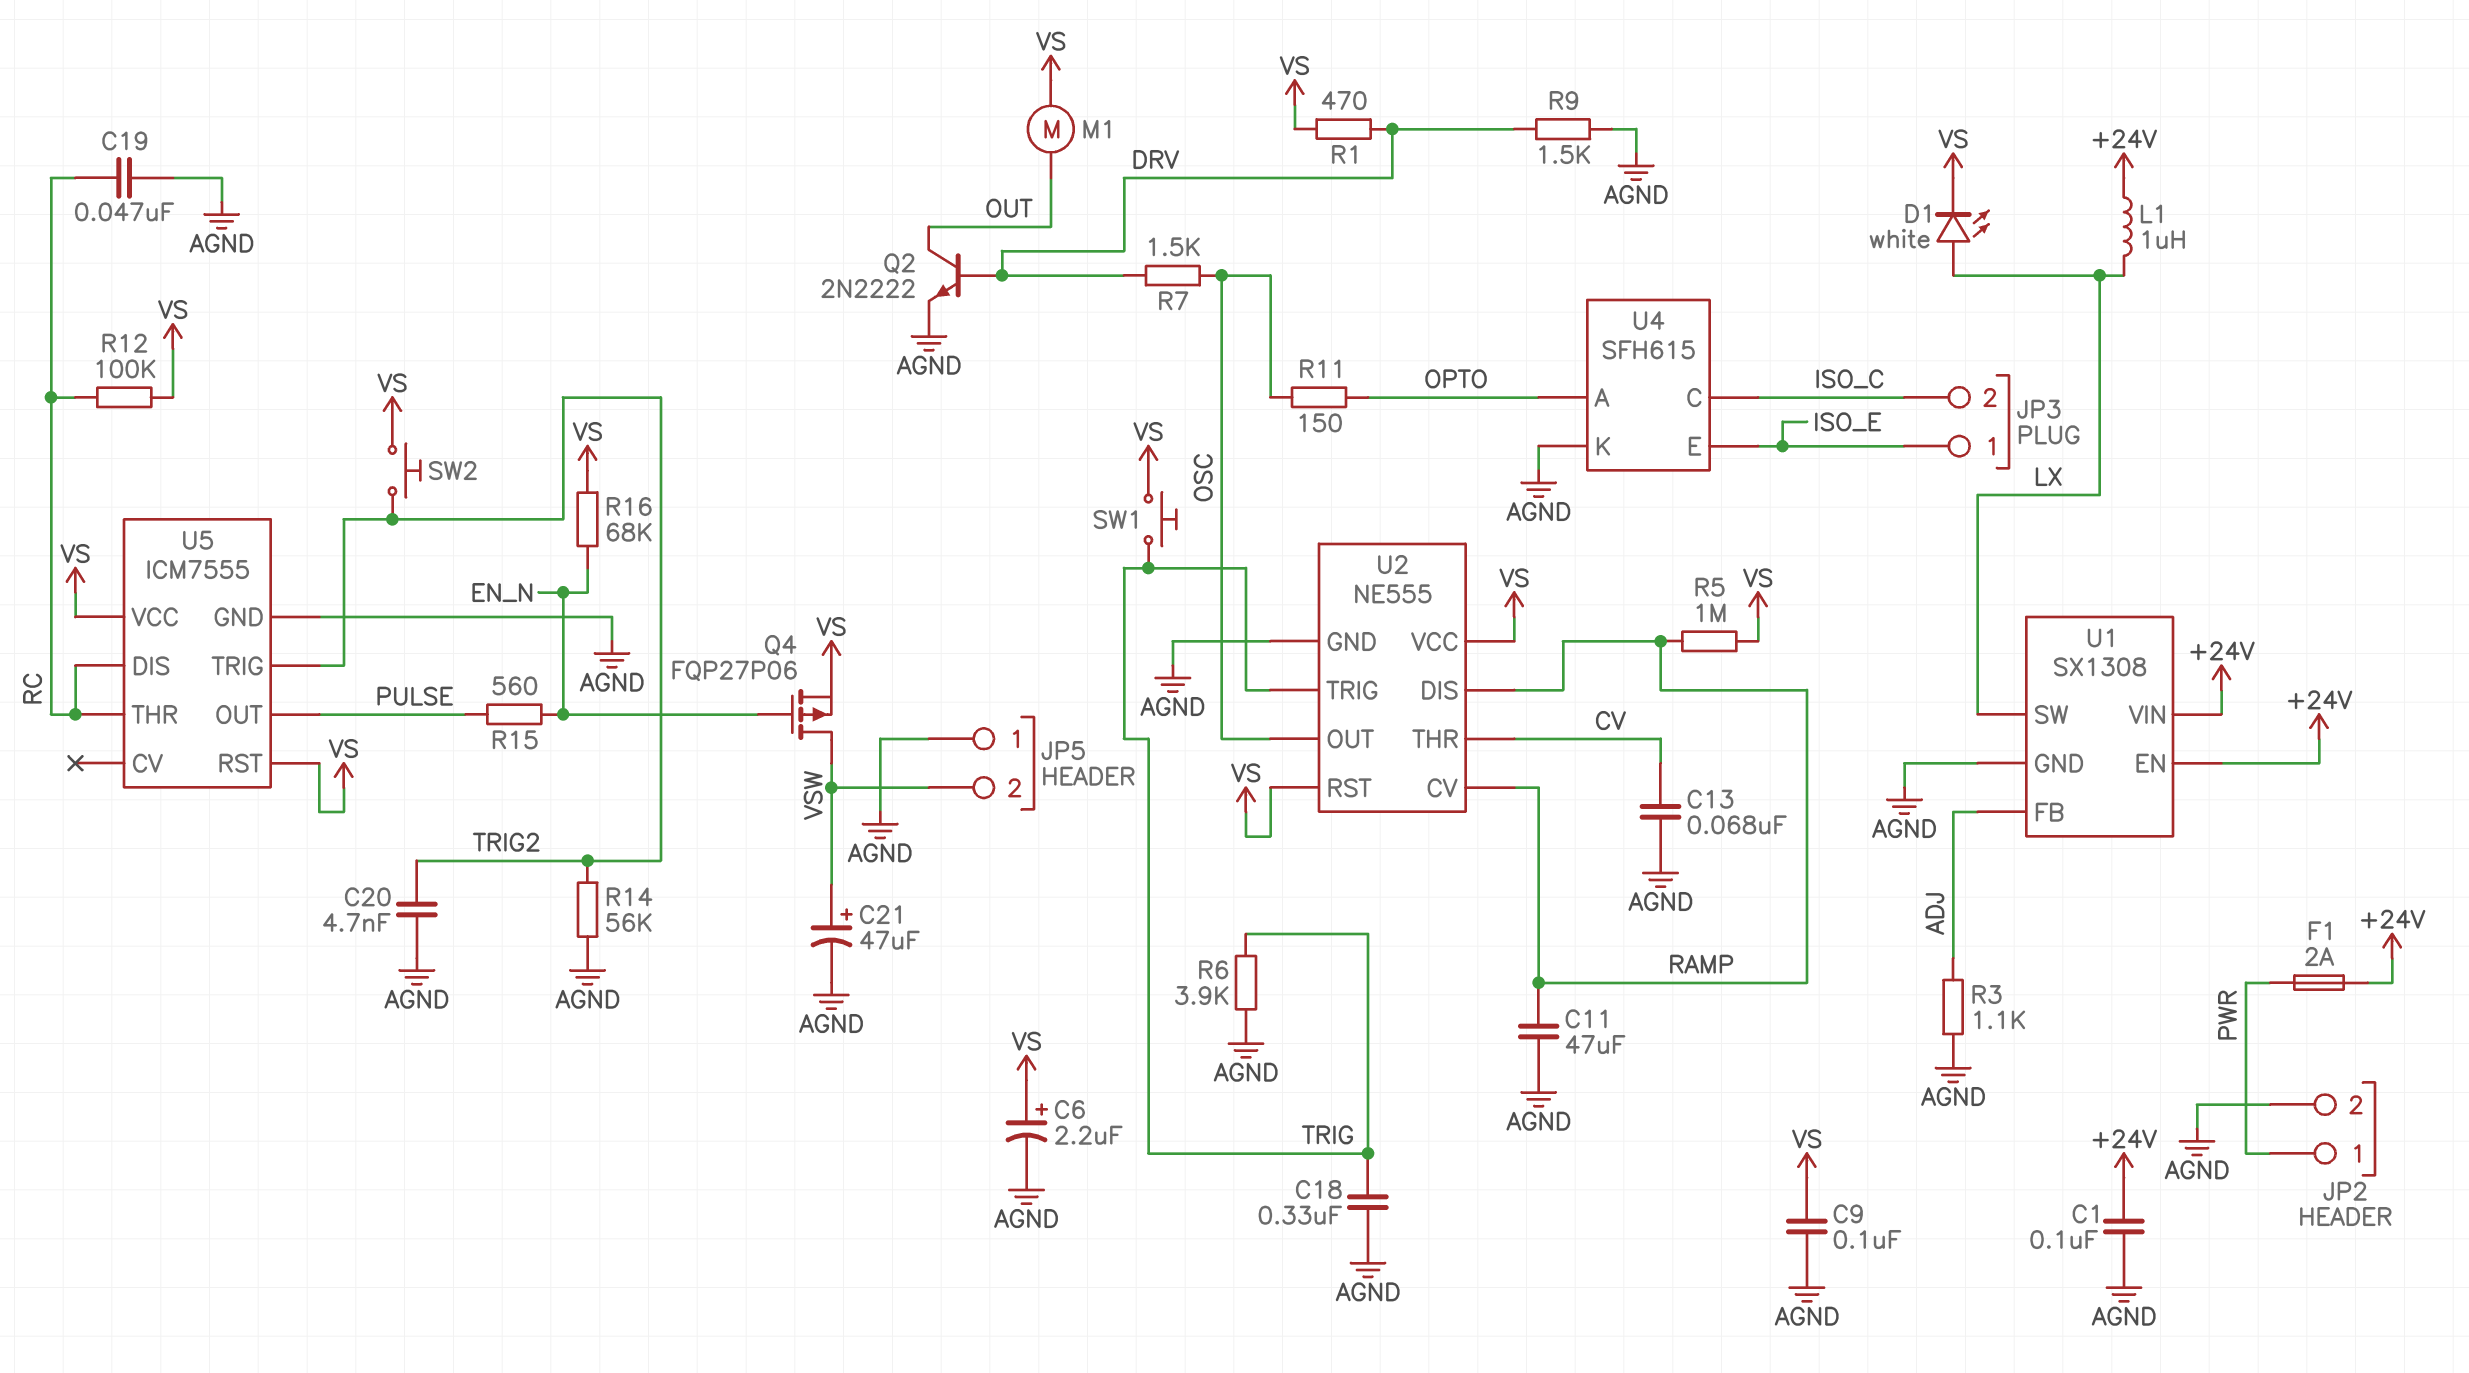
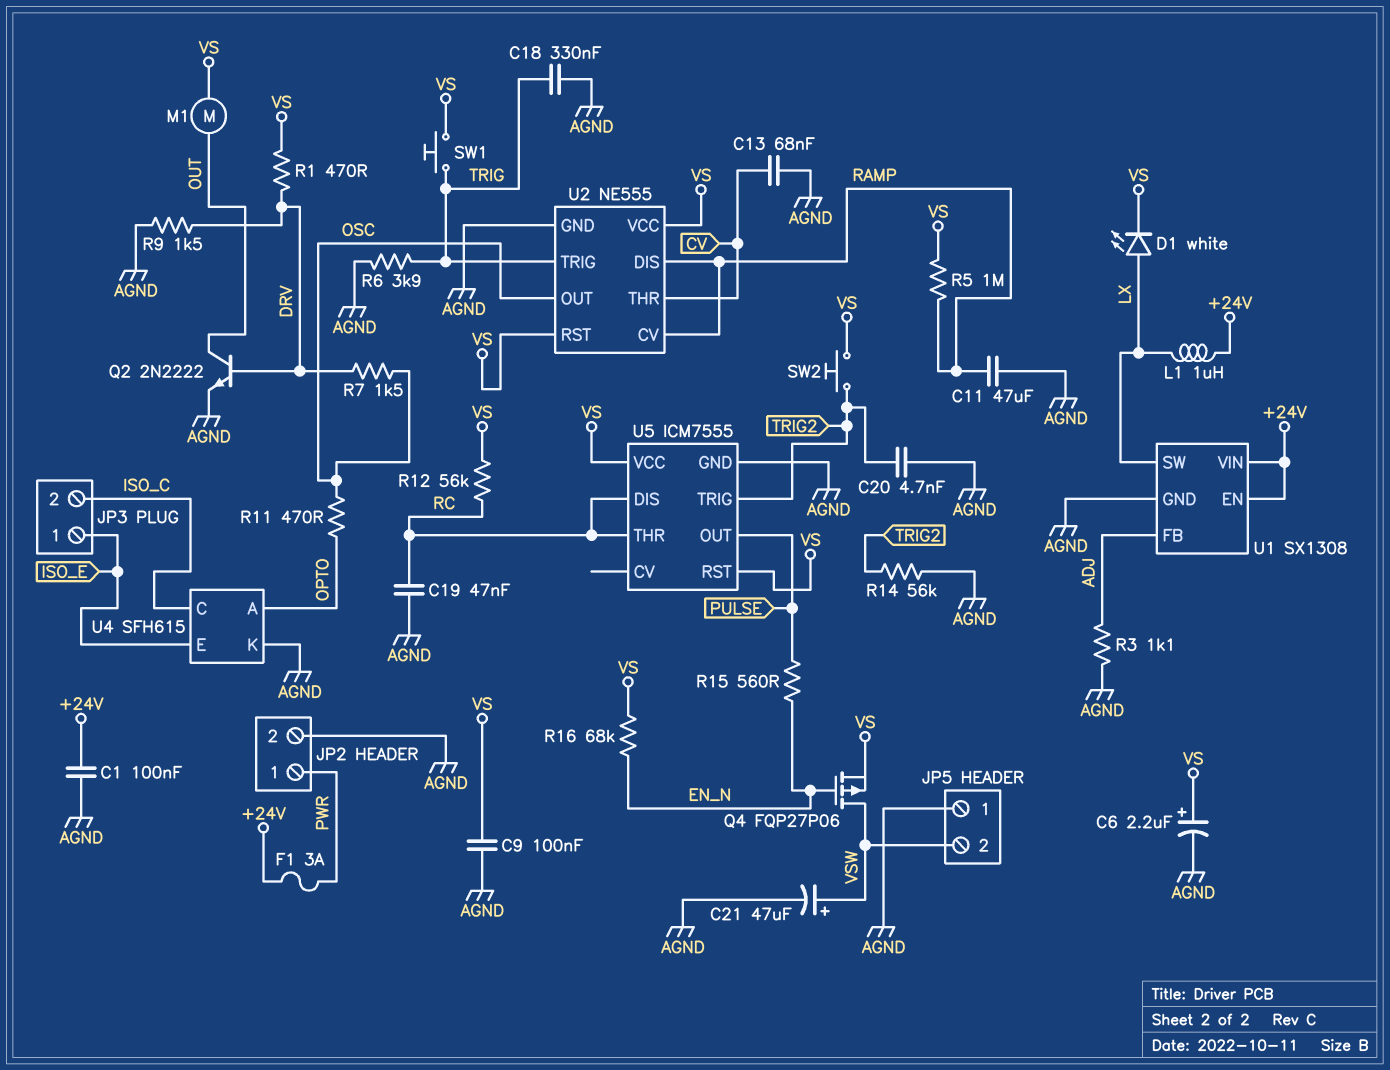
F1: 2A (+24V, PWR) -> 3A (+24V, PWR)
R11: 150 (OPTO, OSC) -> 470 (OPTO, OSC)
R12: 100k (RC, VS) -> 56k (RC, VS)

